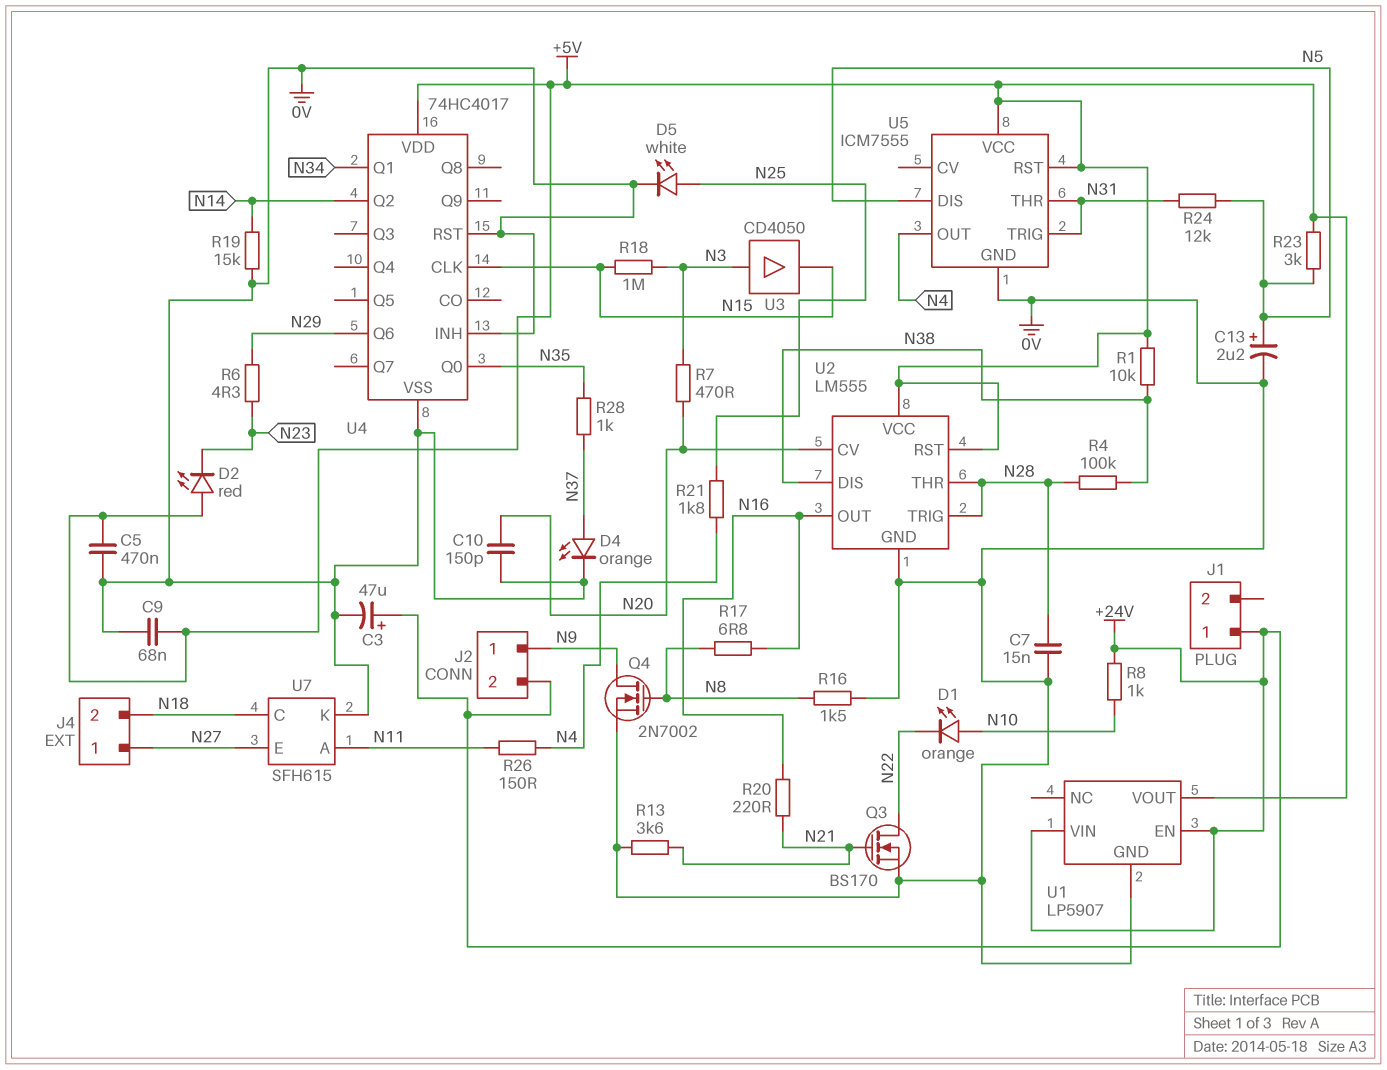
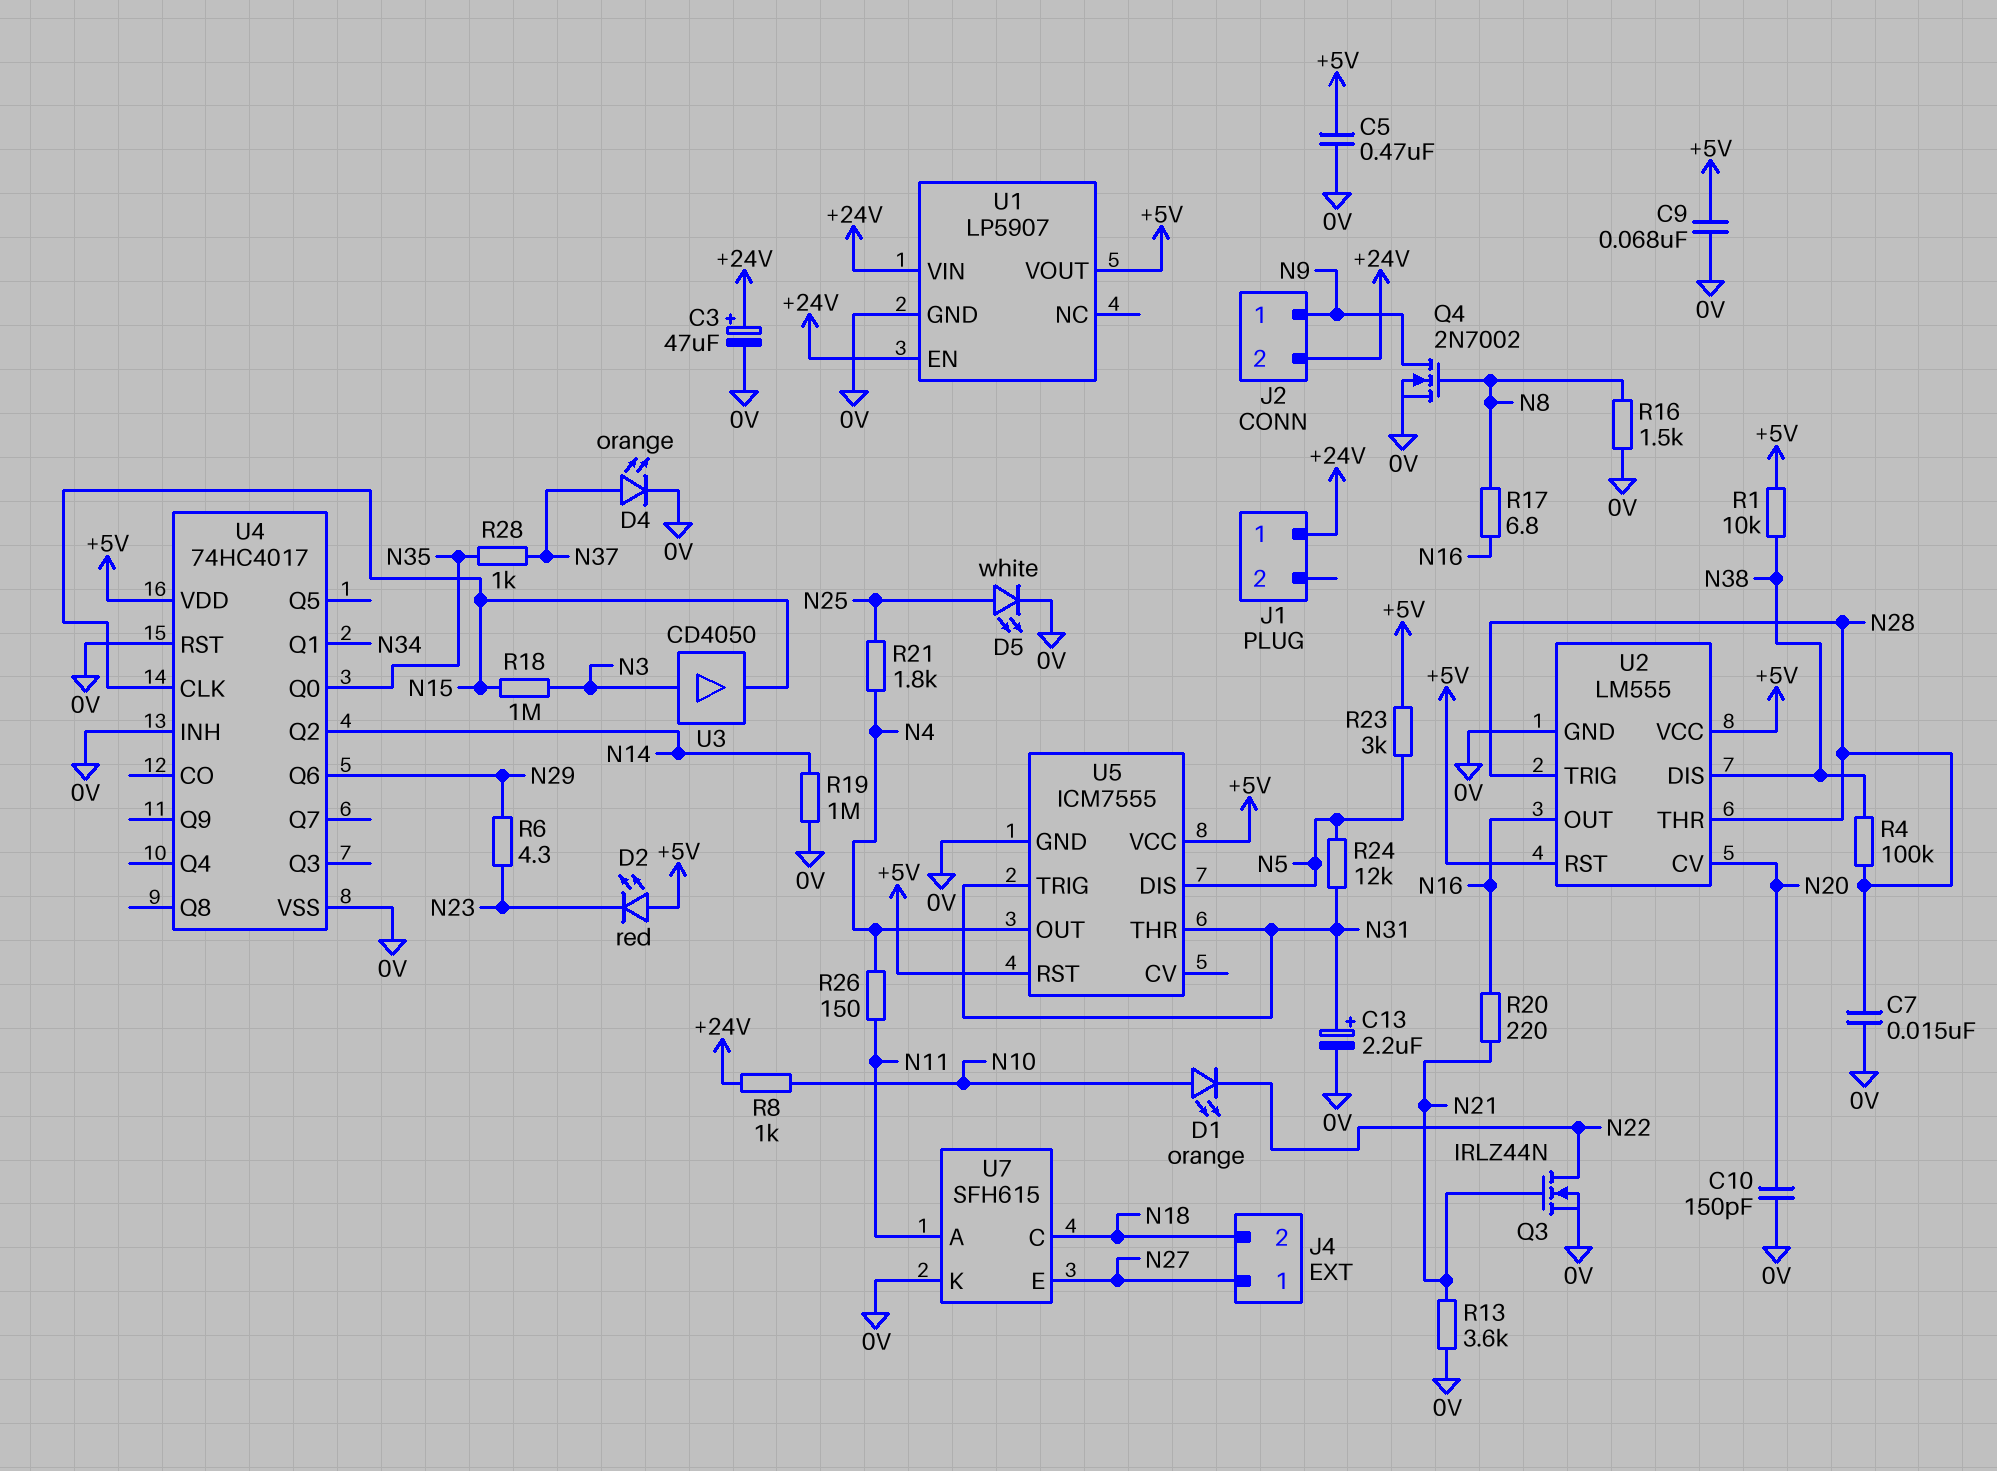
C13: 2.2uF (plus N5, minus 0V) -> 2.2uF (plus N31, minus 0V)
Q3: NMOS BS170 (G N21, D N22, S 0V) -> NMOS IRLZ44N (G N21, D N22, S 0V)
R7: 470 (N3, N20) -> none
R19: 15k (0V, N14) -> 1M (0V, N14)

